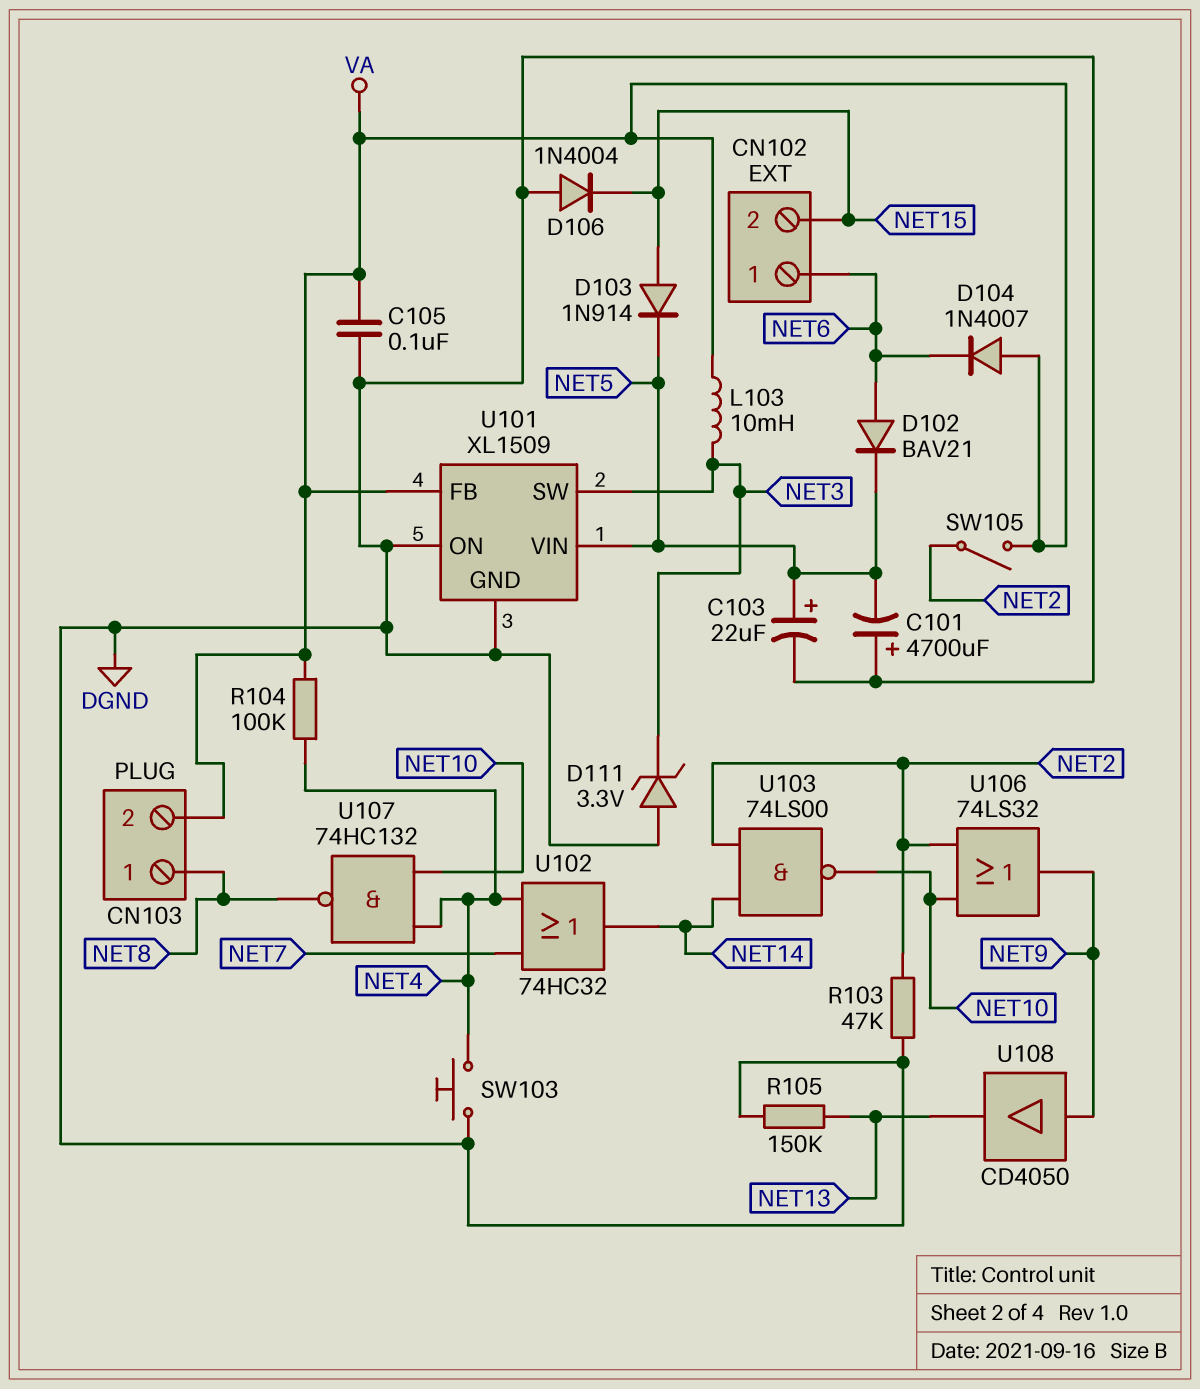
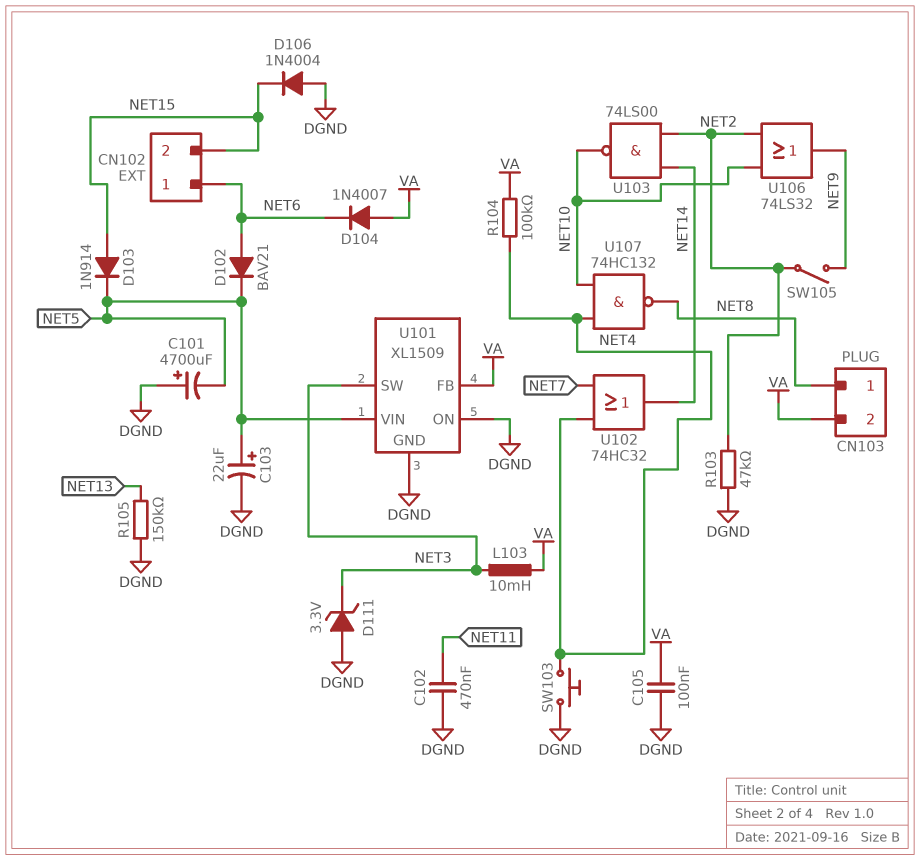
C102: none -> 470nF (DGND, NET11)
SW105: switch (NET2, VA) -> switch (NET2, NET9)
U108: buffer CD4050 (in NET9, out NET13) -> none

